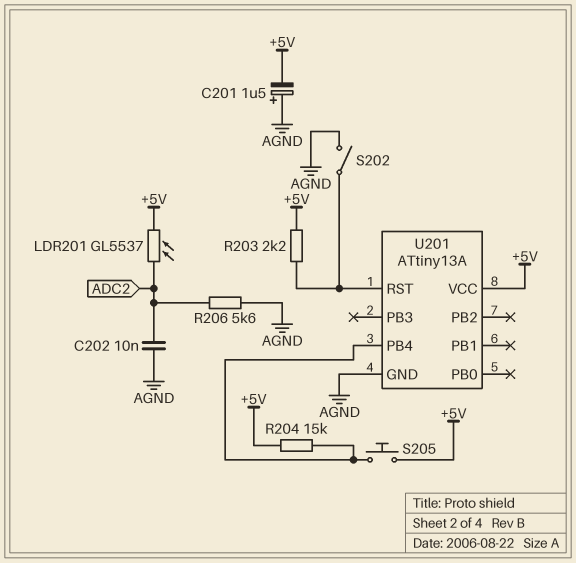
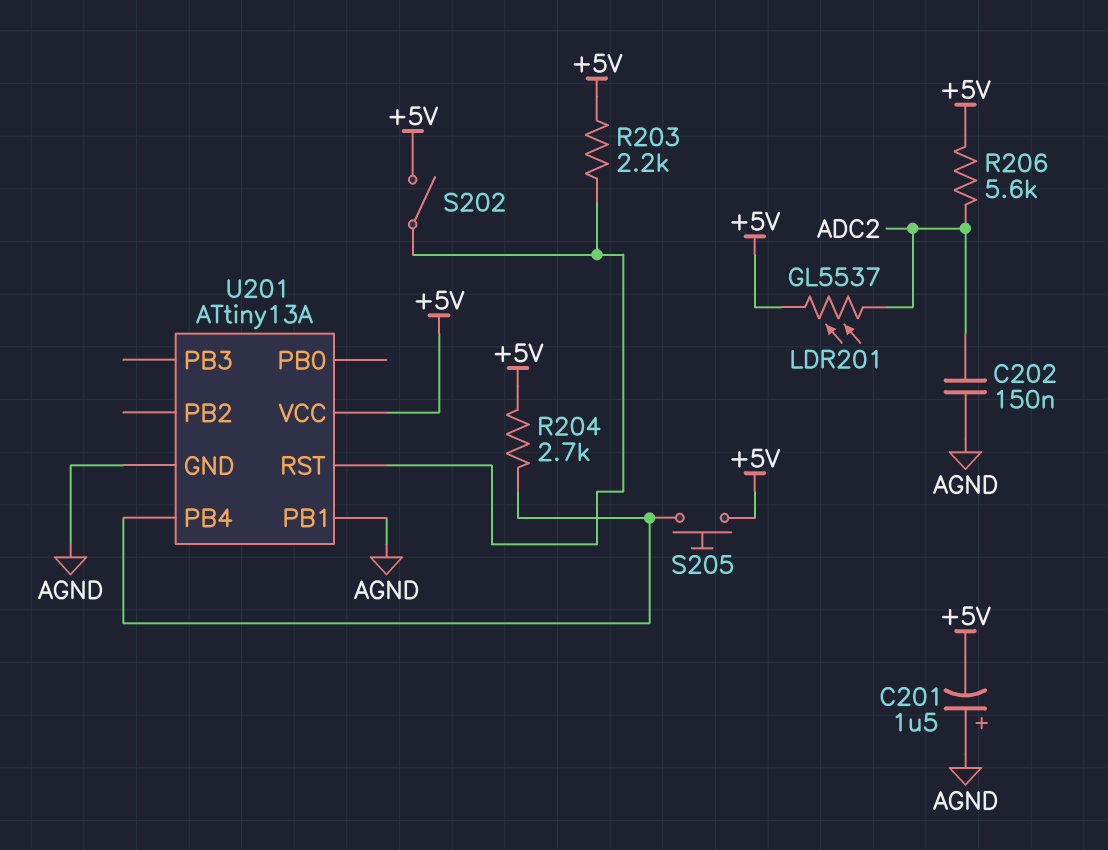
C202: 10nF (ADC2, AGND) -> 150nF (ADC2, AGND)
R204: 15k (+5V, U201/PB4) -> 2.7k (+5V, U201/PB4)
R206: 5.6k (ADC2, AGND) -> 5.6k (+5V, ADC2)
S202: switch (AGND, U201/RST) -> switch (+5V, U201/RST)
U201 pin PB1: none -> AGND

